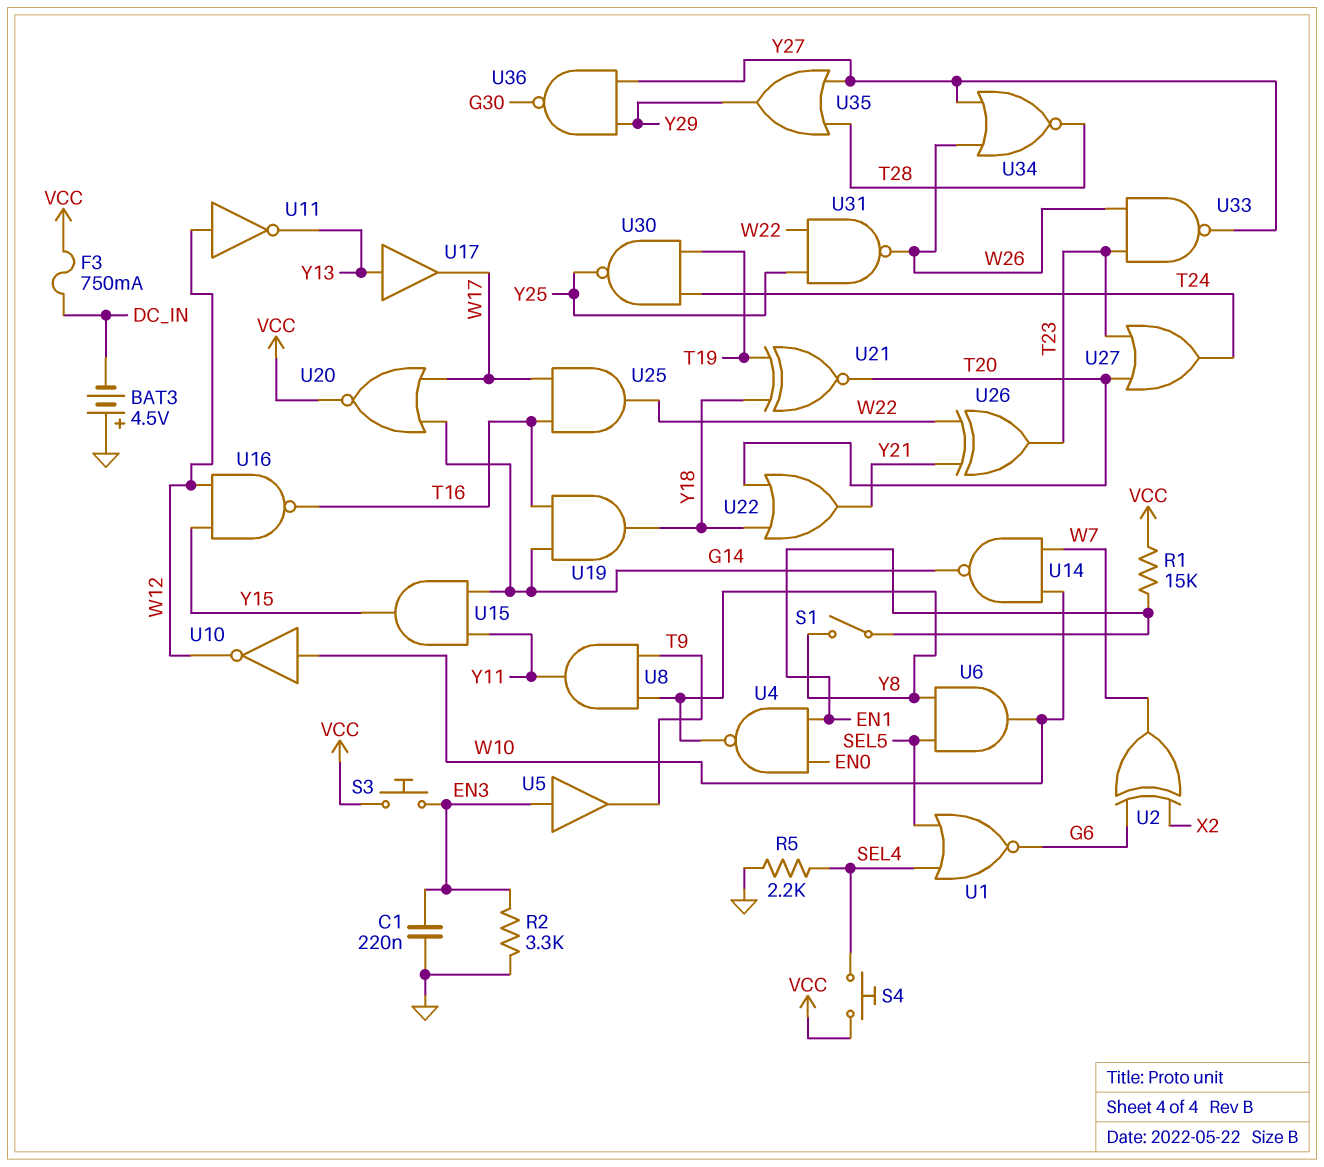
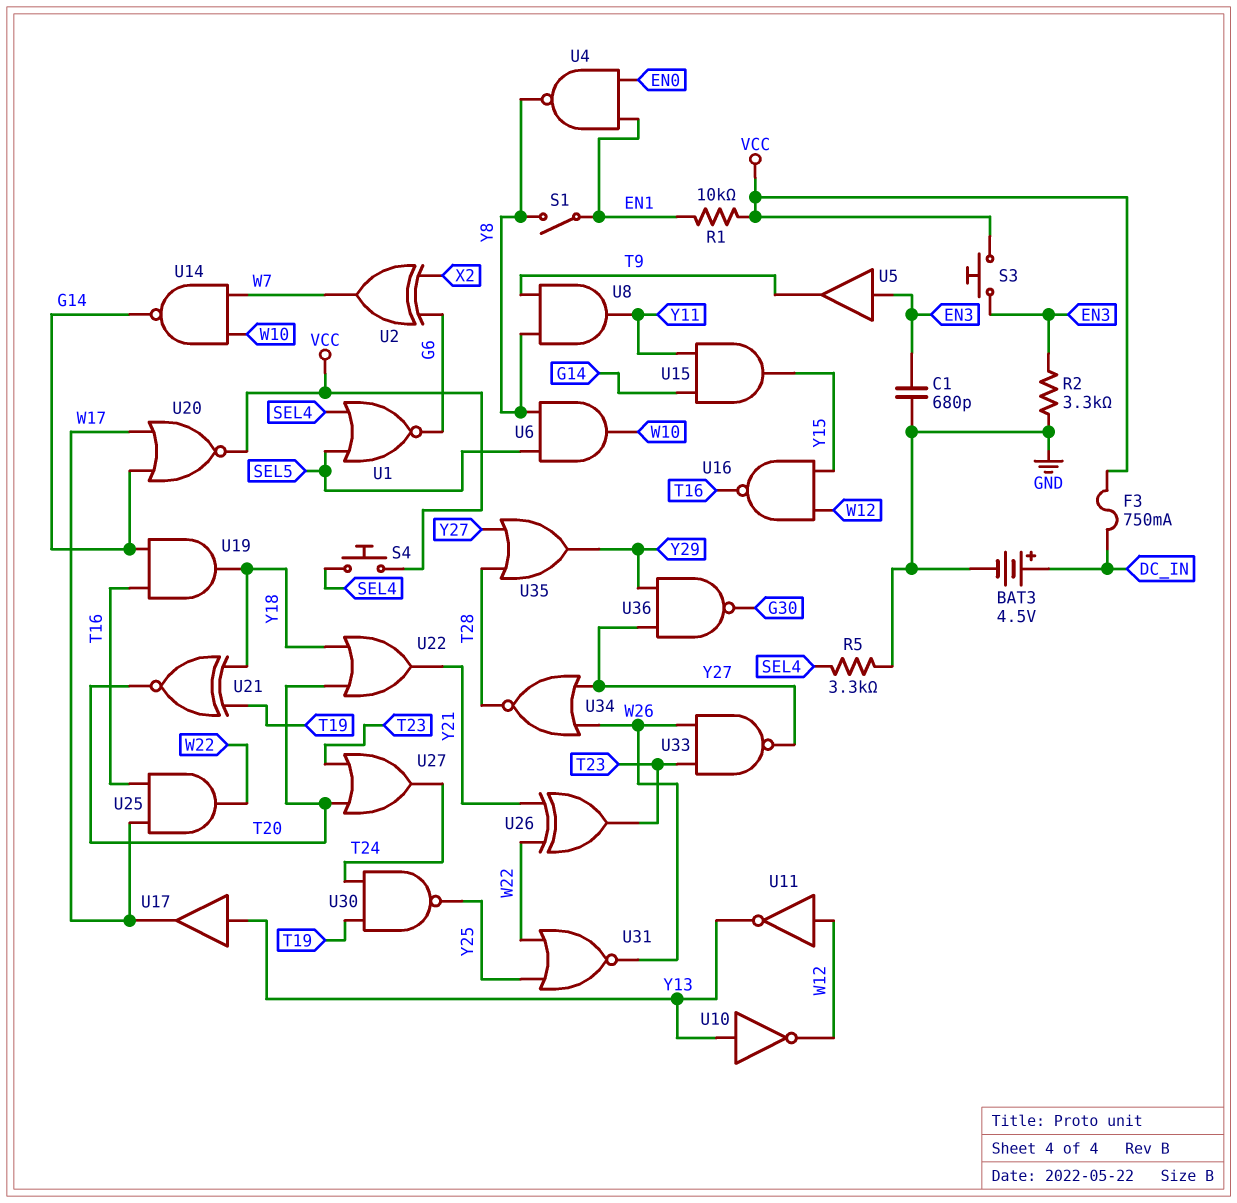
BAT3: 4.5V (plus GND, minus DC_IN) -> 4.5V (plus DC_IN, minus GND)
C1: 220nF (EN3, GND) -> 680pF (EN3, GND)
R1: 15k (EN1, VCC) -> 10k (EN1, VCC)
R5: 2.2k (GND, SEL4) -> 3.3k (GND, SEL4)
U10: NOT (in W10, out W12) -> NOT (in Y13, out W12)
U31: NAND (in W22, in Y25, out W26) -> NOR (in W22, in Y25, out W26)

